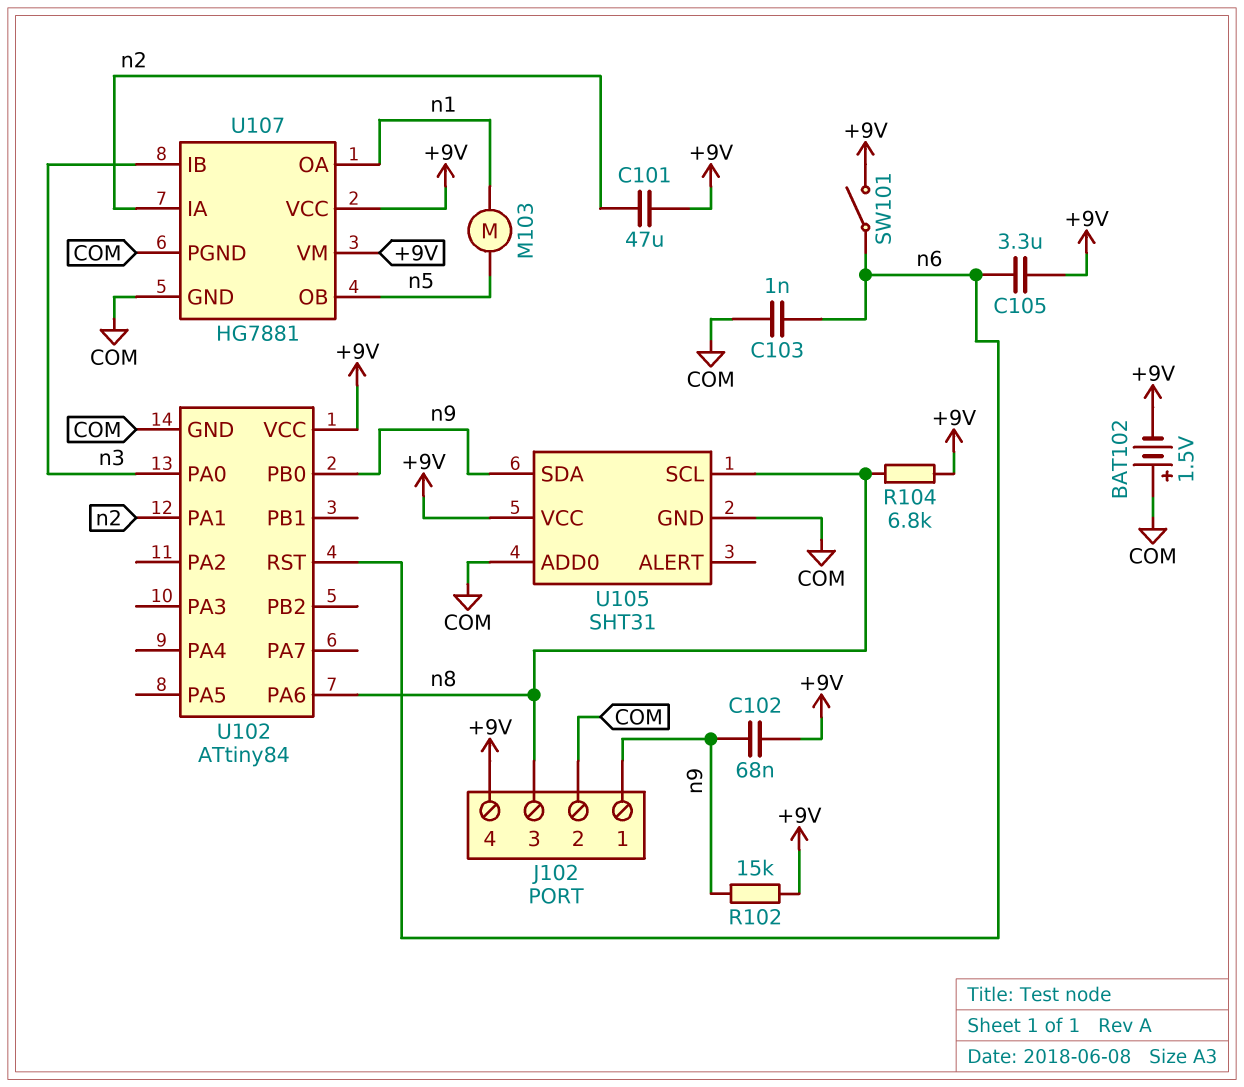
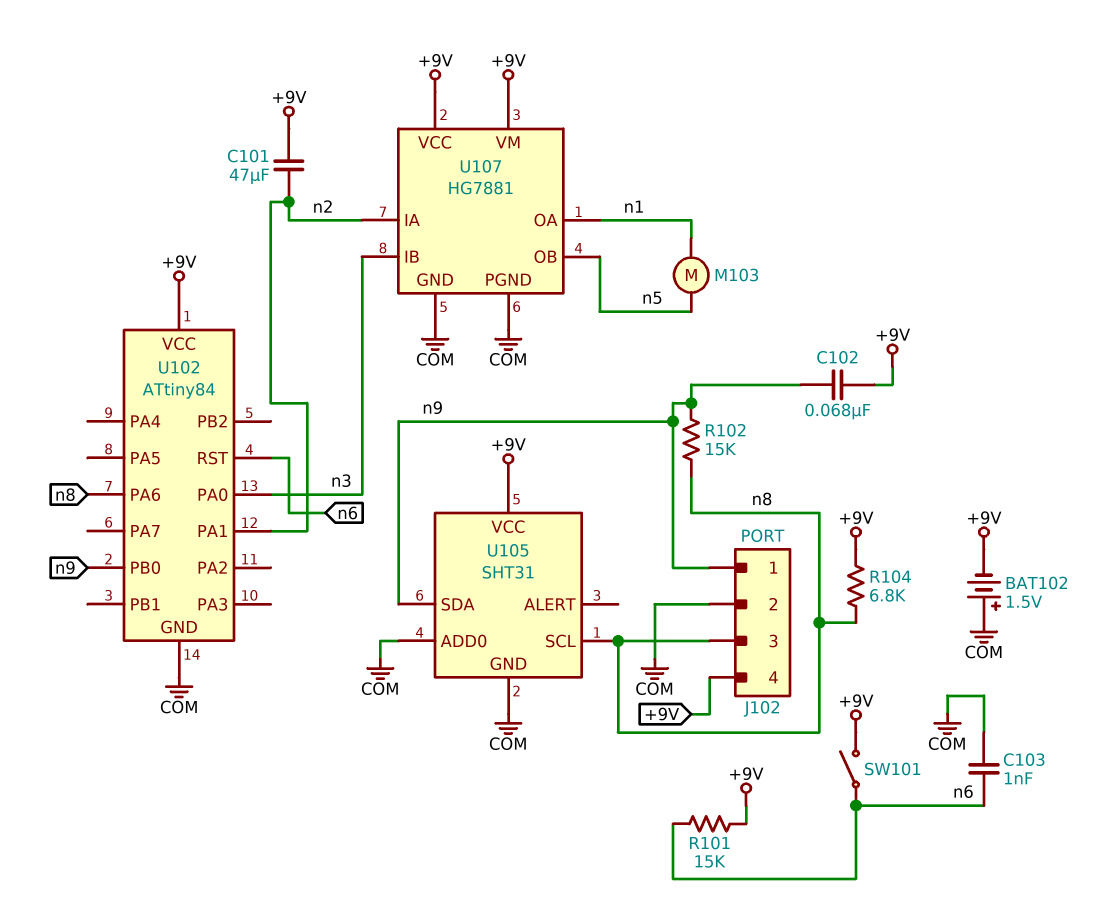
C105: 3.3uF (+9V, n6) -> none
R101: none -> 15k (+9V, n6)
R102: 15k (+9V, n9) -> 15k (n8, n9)

